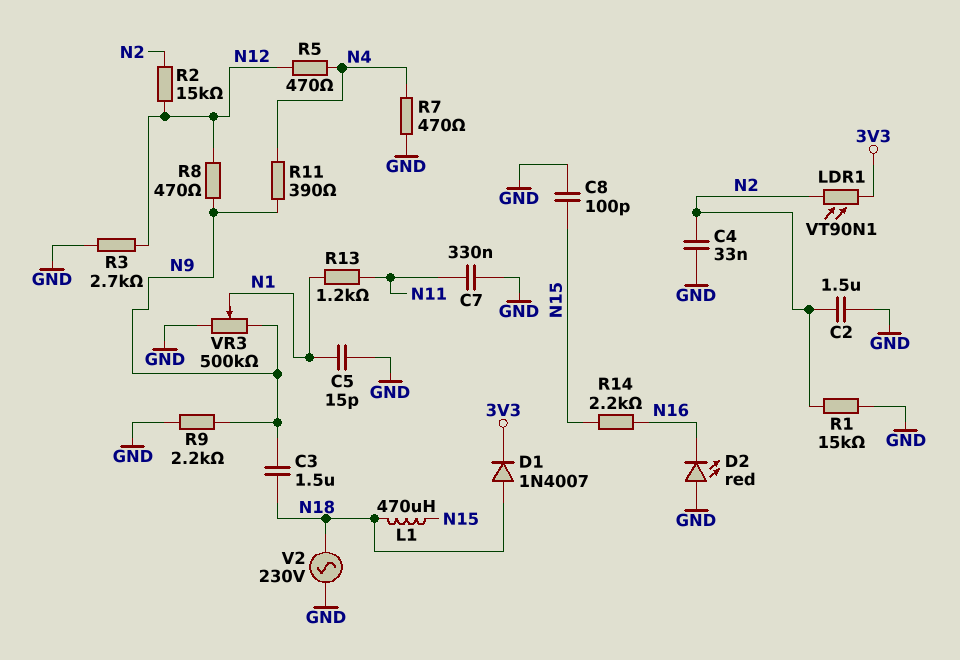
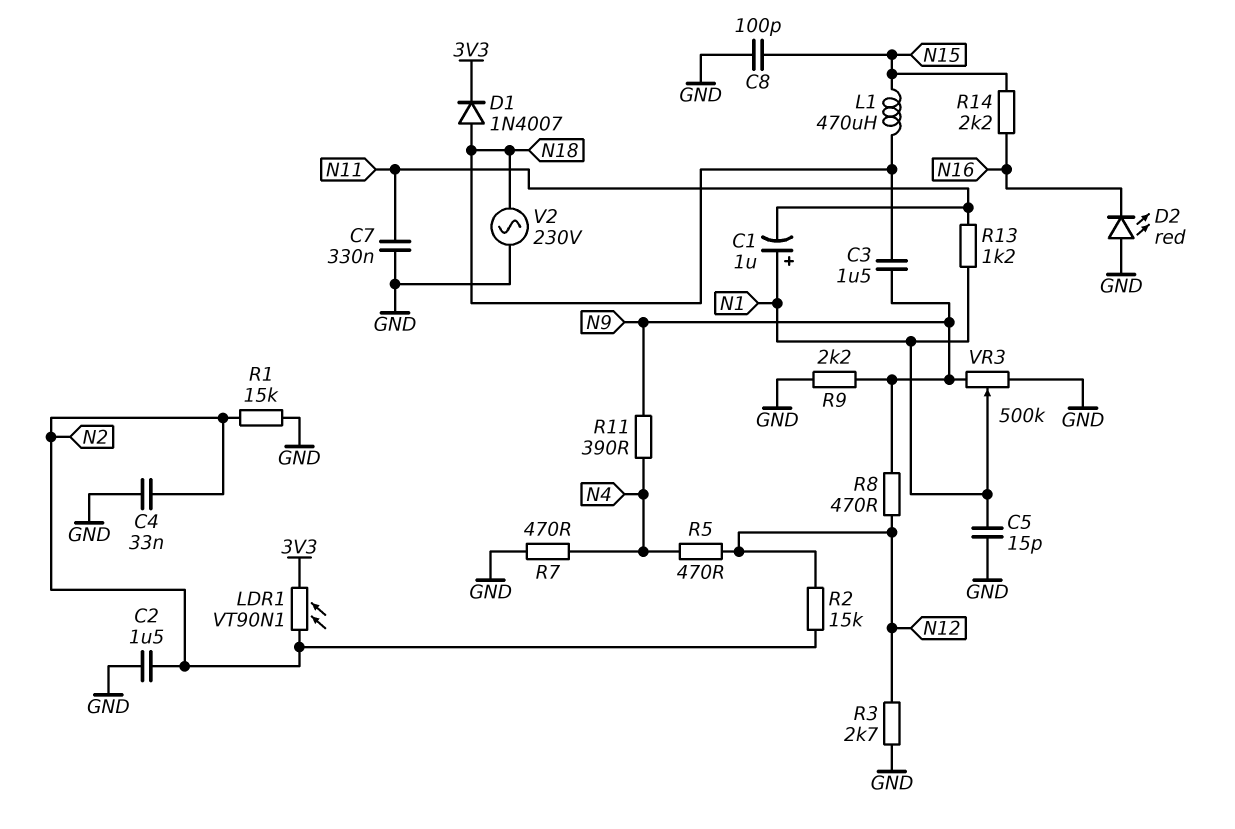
C1: none -> 1uF (plus N1, minus N11)

